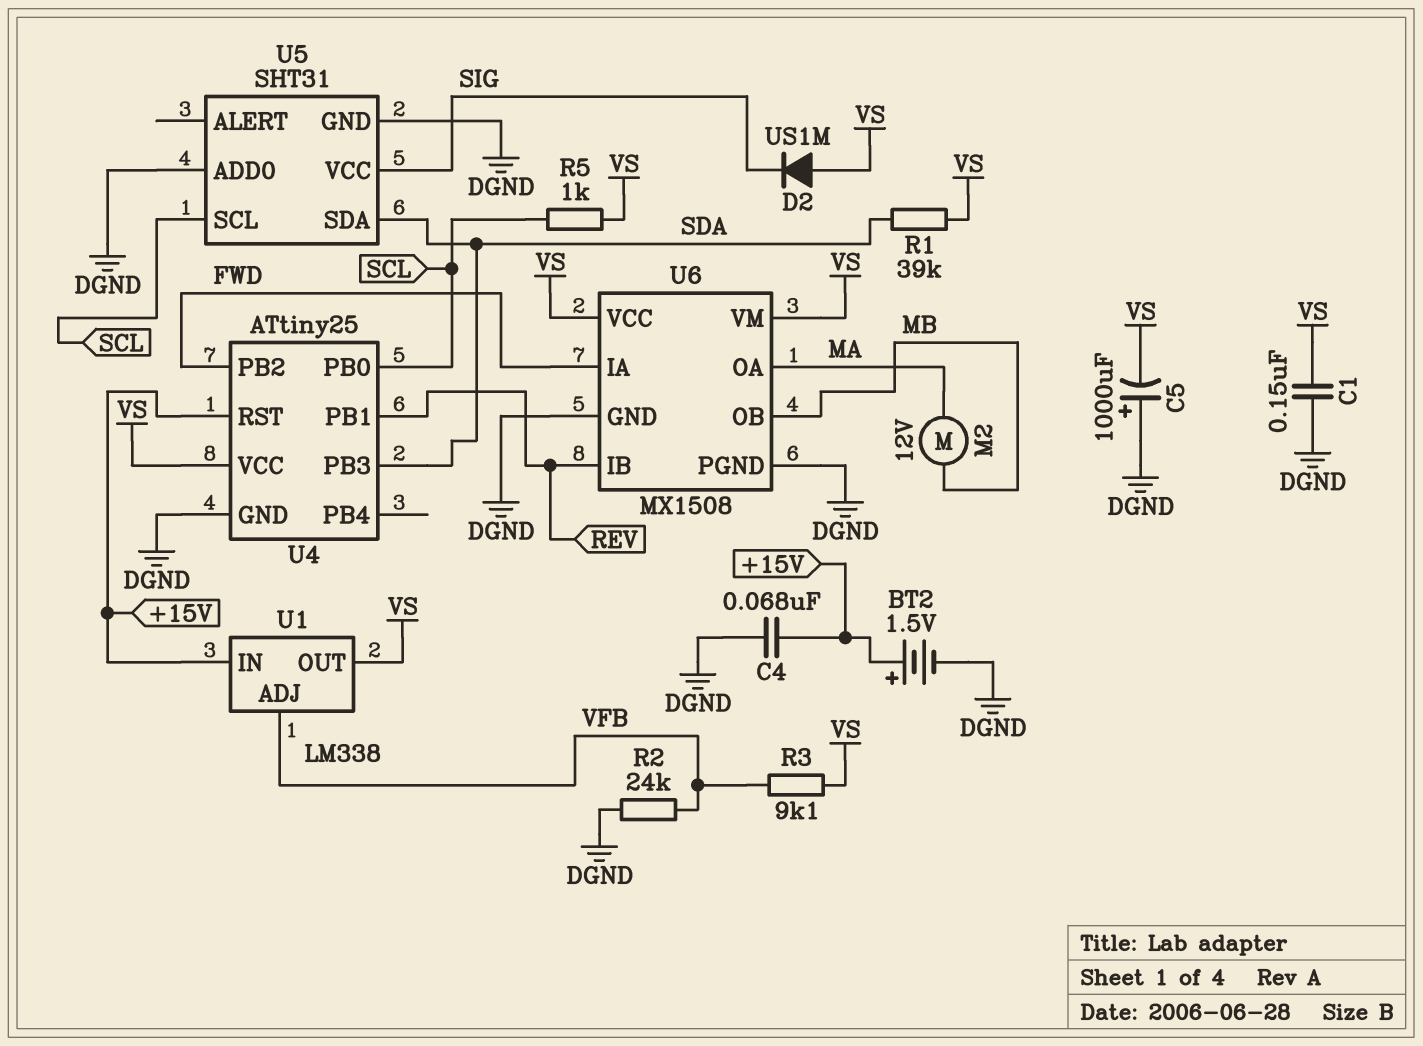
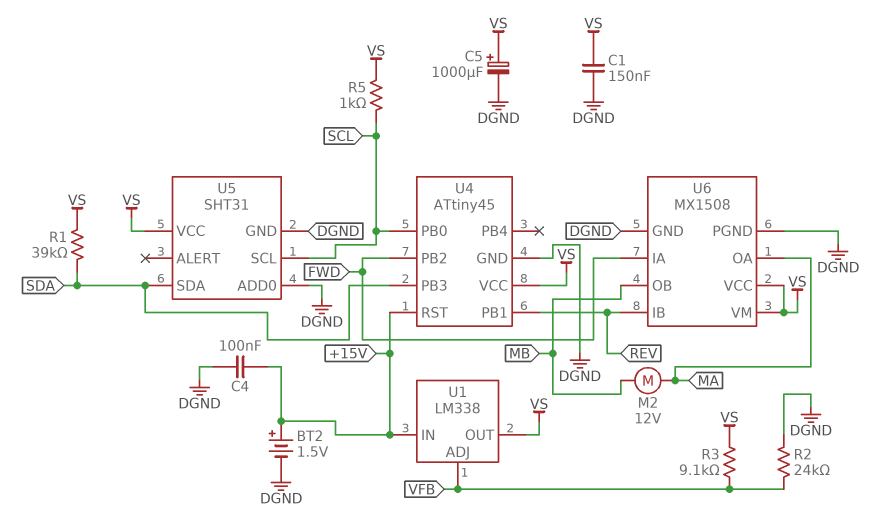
C4: 68nF (+15V, DGND) -> 100nF (+15V, DGND)
C5: 1000uF (plus DGND, minus VS) -> 1000uF (plus VS, minus DGND)
D2: diode US1M (A VS, K SIG) -> none
U4: ATtiny25 -> ATtiny45
U5 pin VCC: SIG -> VS

